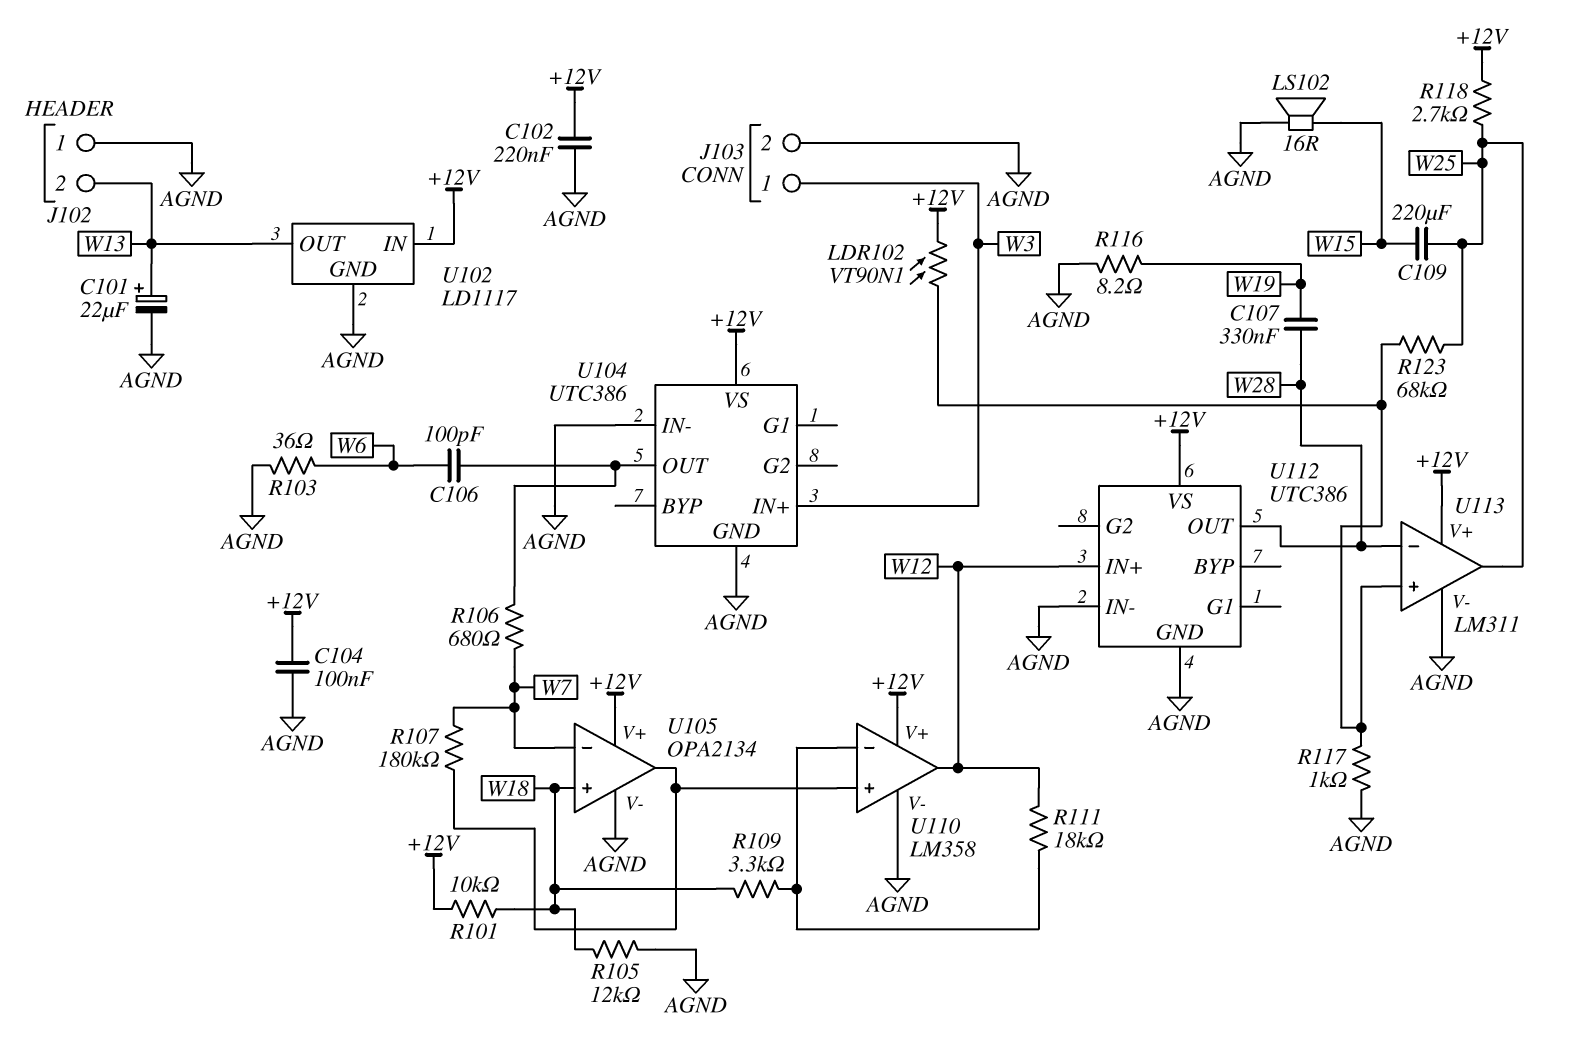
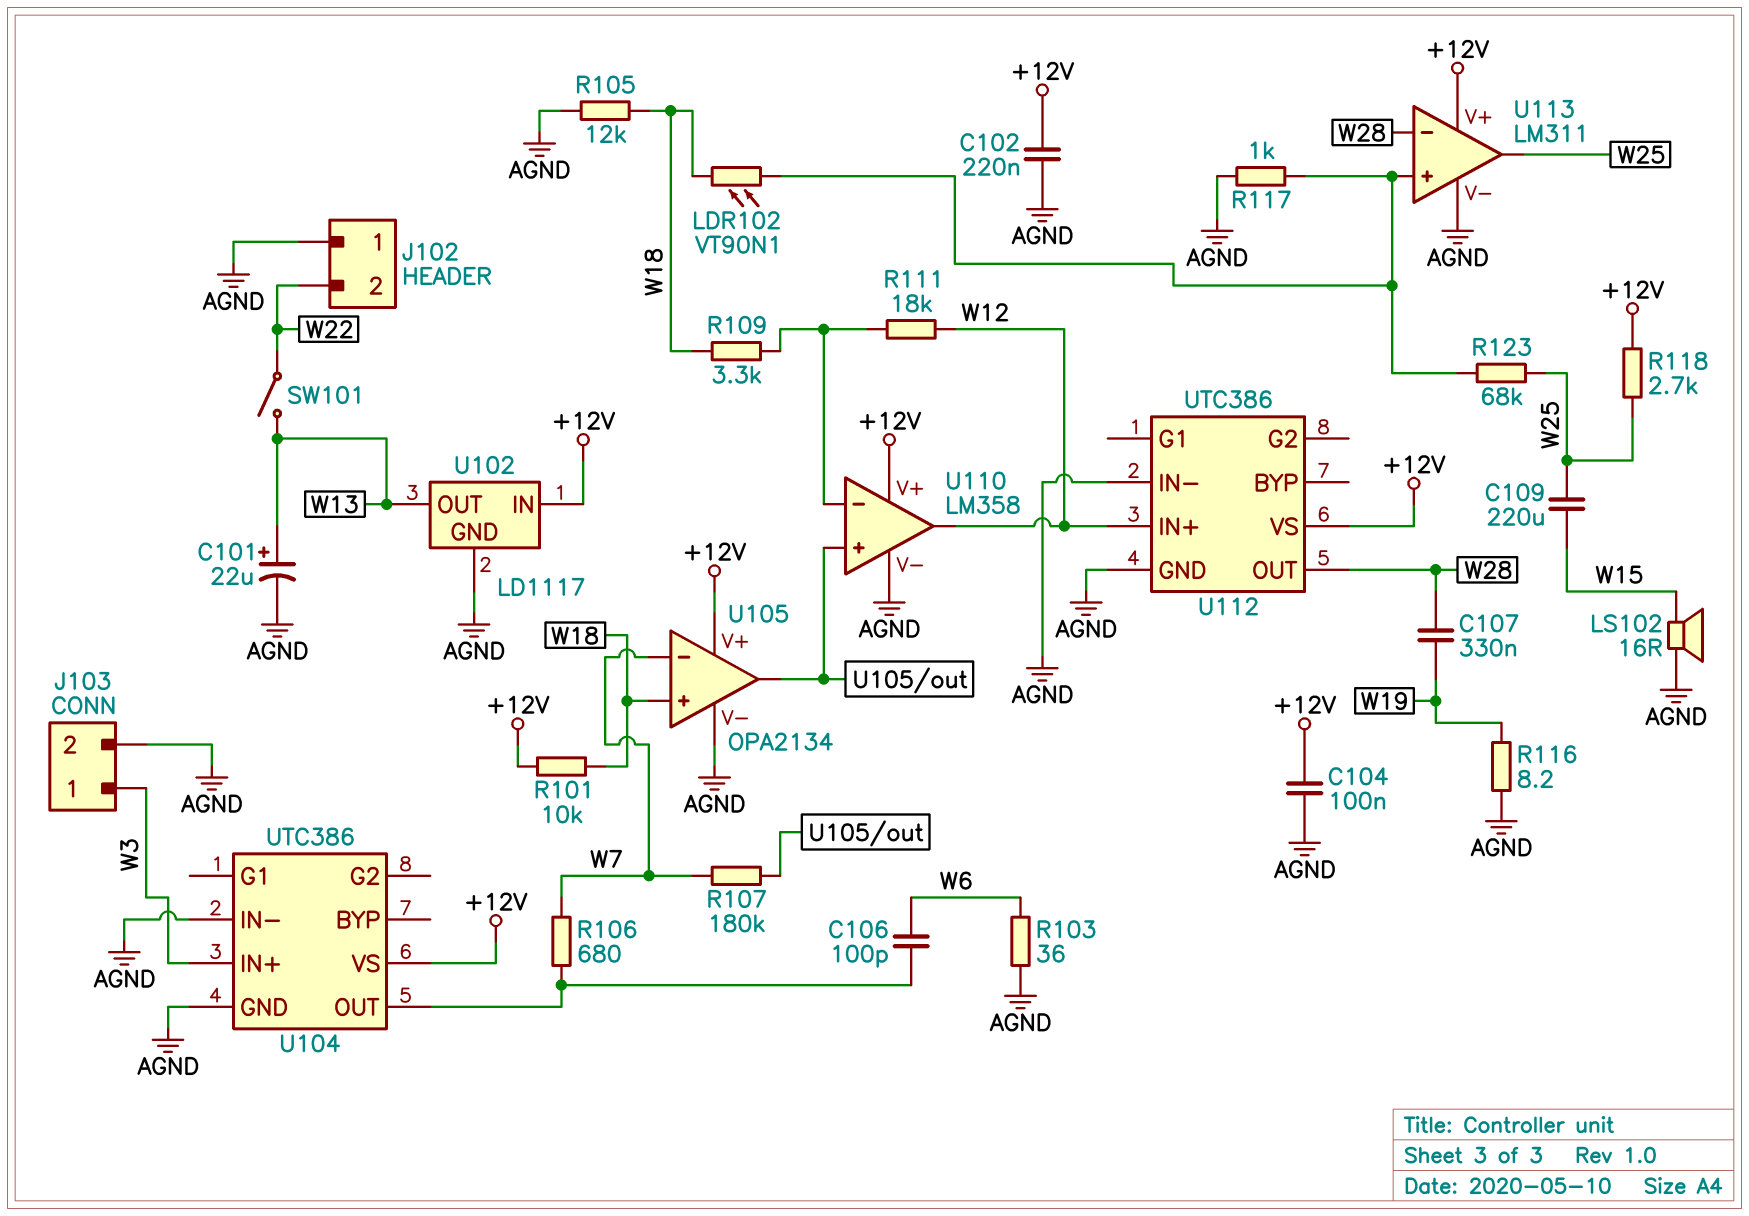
J102 pin 2: W13 -> W22
LDR102: VT90N1 (+12V, U113/in+) -> VT90N1 (U113/in+, W18)
SW101: none -> switch (W13, W22)

